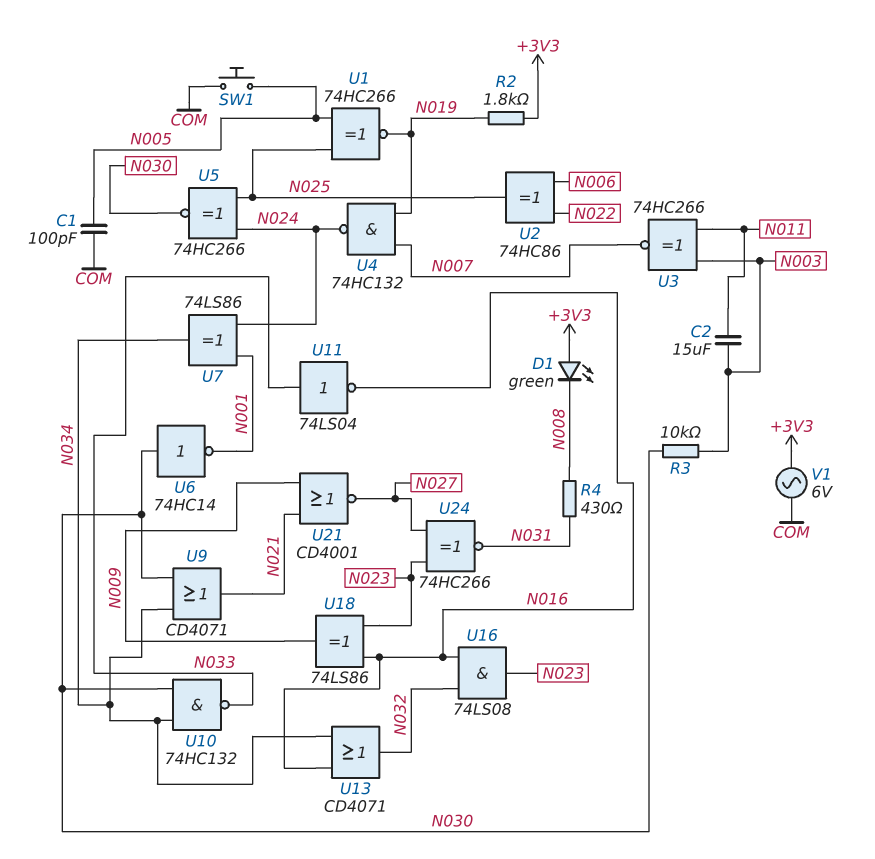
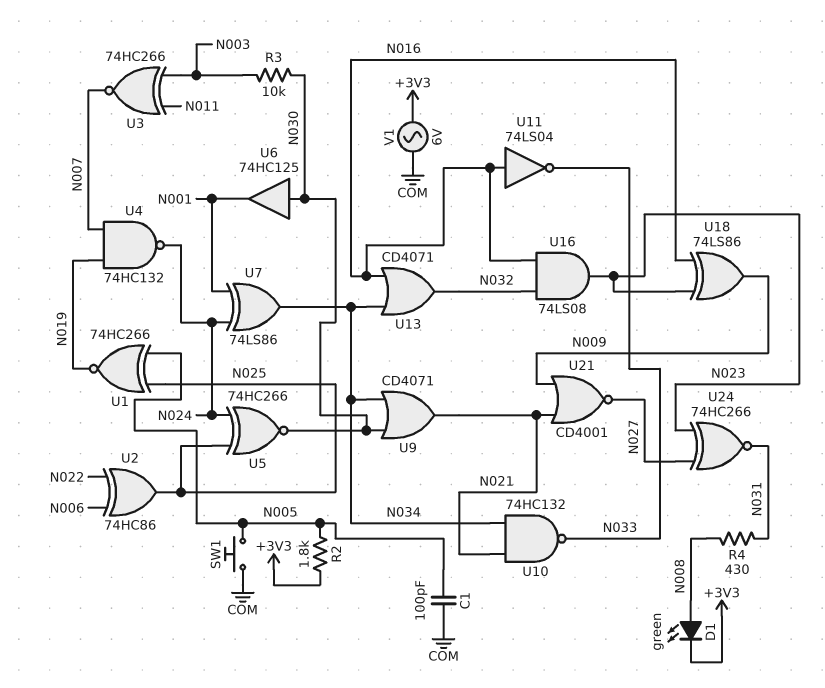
C2: 15uF (N003, N011) -> none
D1: LED green (A +3V3, K N008) -> LED green (A N008, K +3V3)
R2: 1.8k (+3V3, N019) -> 1.8k (+3V3, N005)
U6: NOT 74HC14 (in N030, out N001) -> buffer 74HC125 (in N030, out N001)
U10: NAND 74HC132 (in N030, in N034, out N033) -> NAND 74HC132 (in N021, in N034, out N033)
U11: NOT 74LS04 (in N033, out N016) -> NOT 74LS04 (in N016, out N033)

